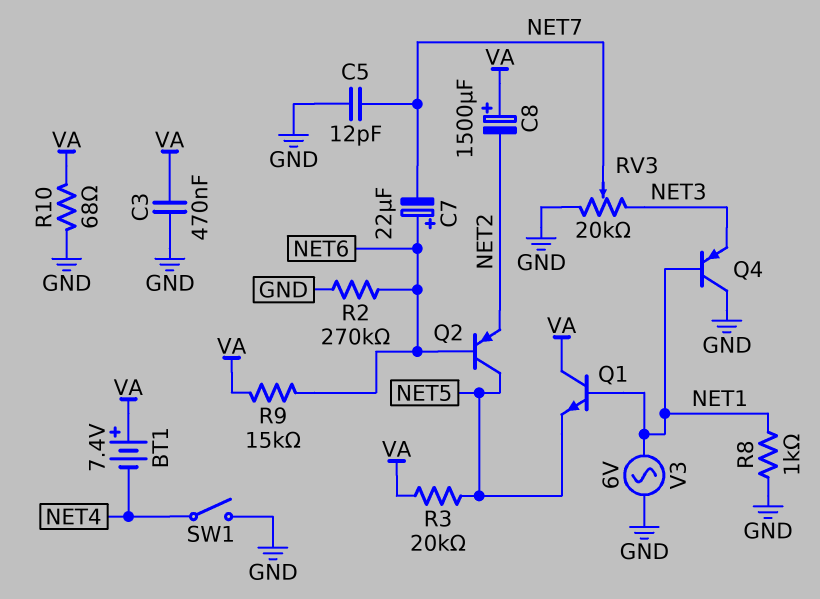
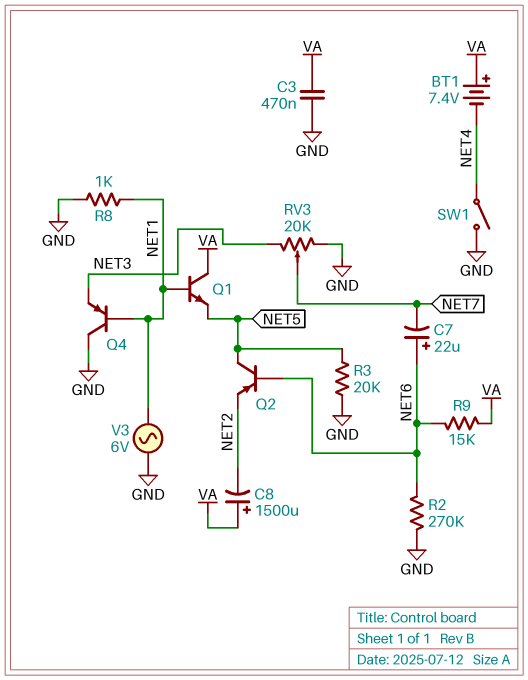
C5: 12pF (GND, NET7) -> none
R3: 20k (NET5, VA) -> 20k (GND, NET5)
R10: 68 (GND, VA) -> none

